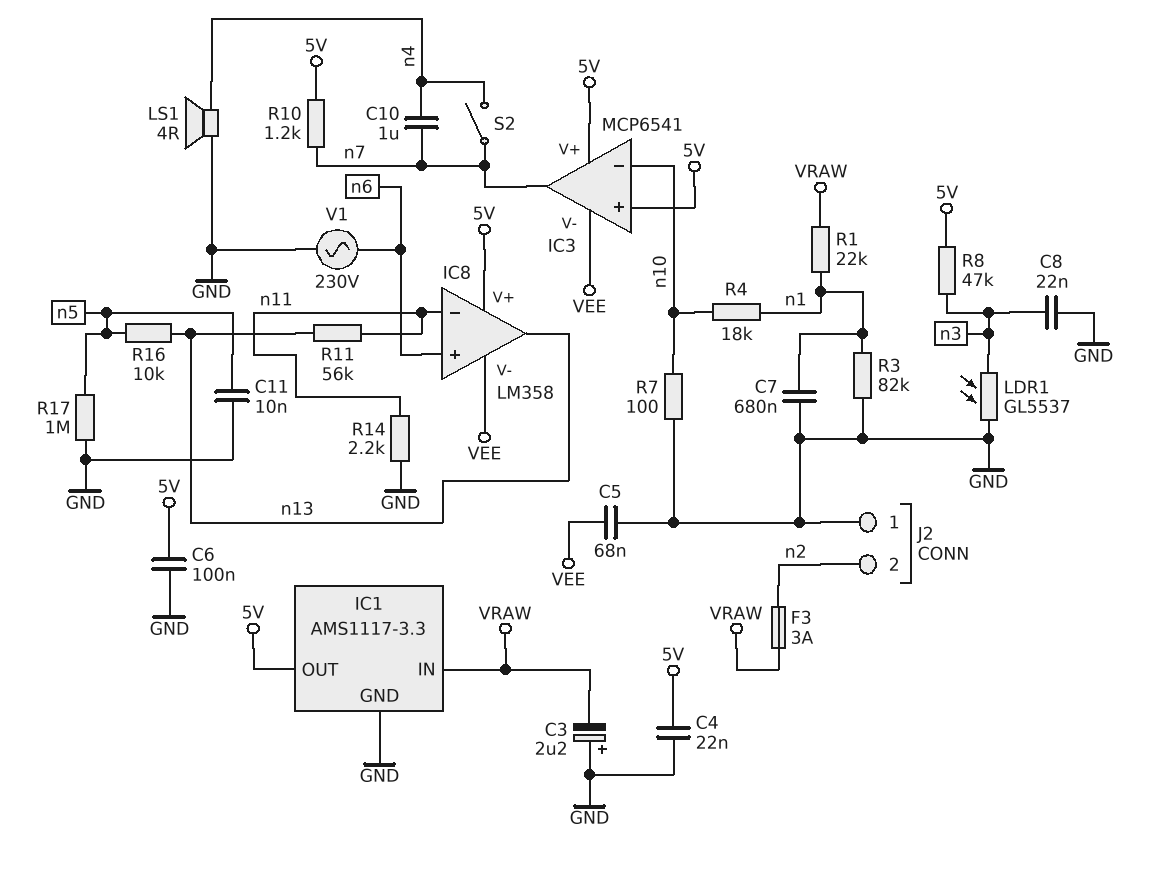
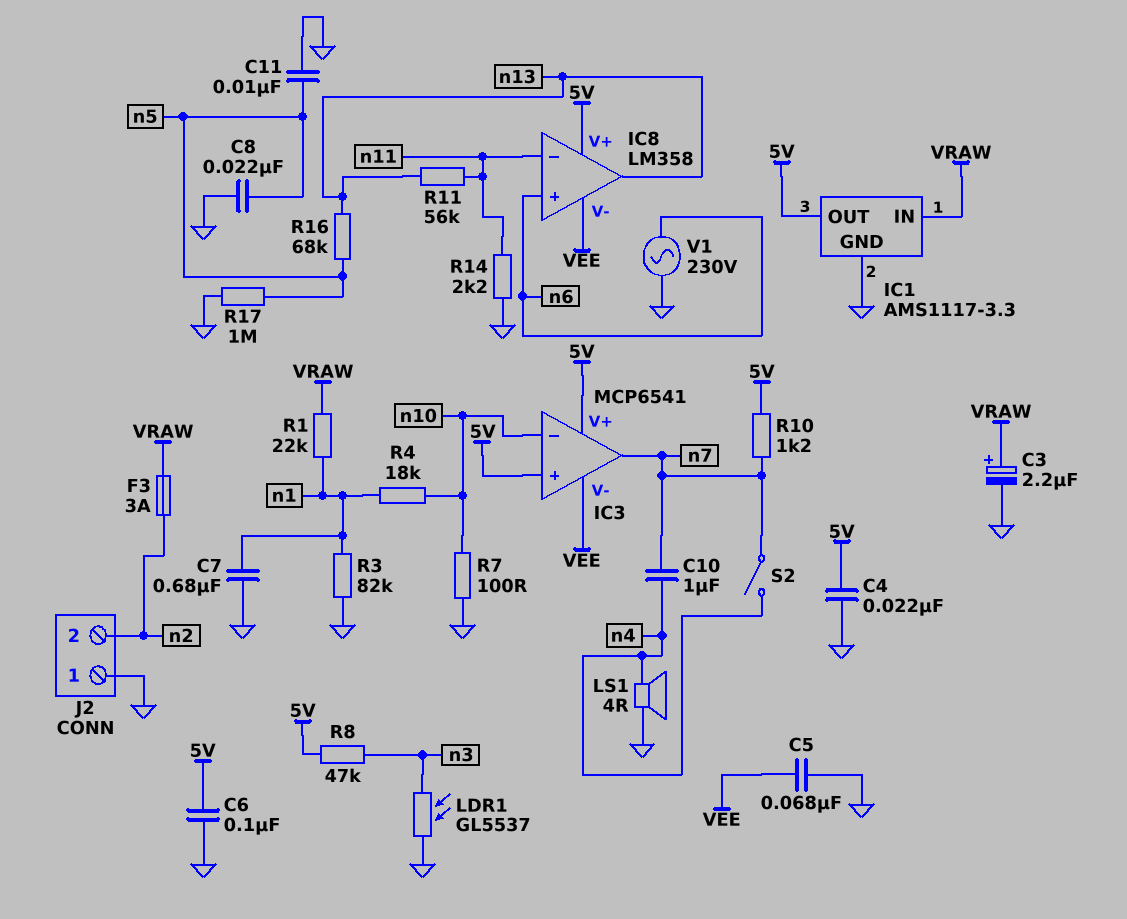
C3: 2.2uF (plus GND, minus VRAW) -> 2.2uF (plus VRAW, minus GND)
C8: 22nF (GND, n3) -> 22nF (GND, n5)
R16: 10k (n5, n13) -> 68k (n5, n13)

